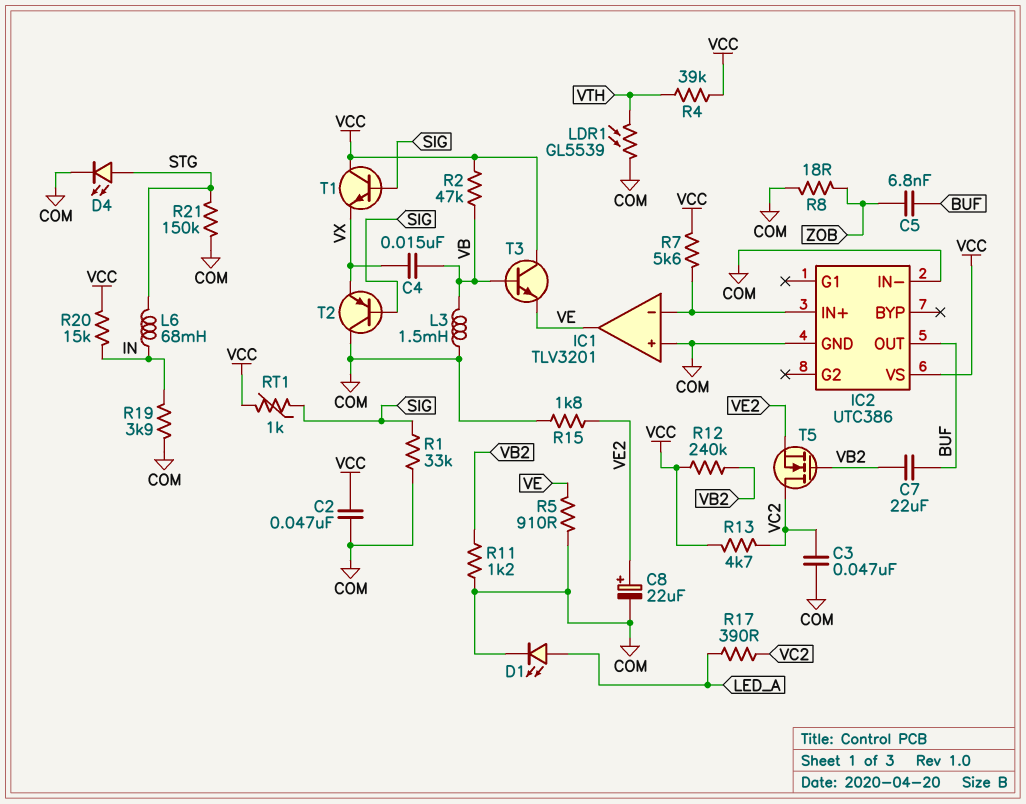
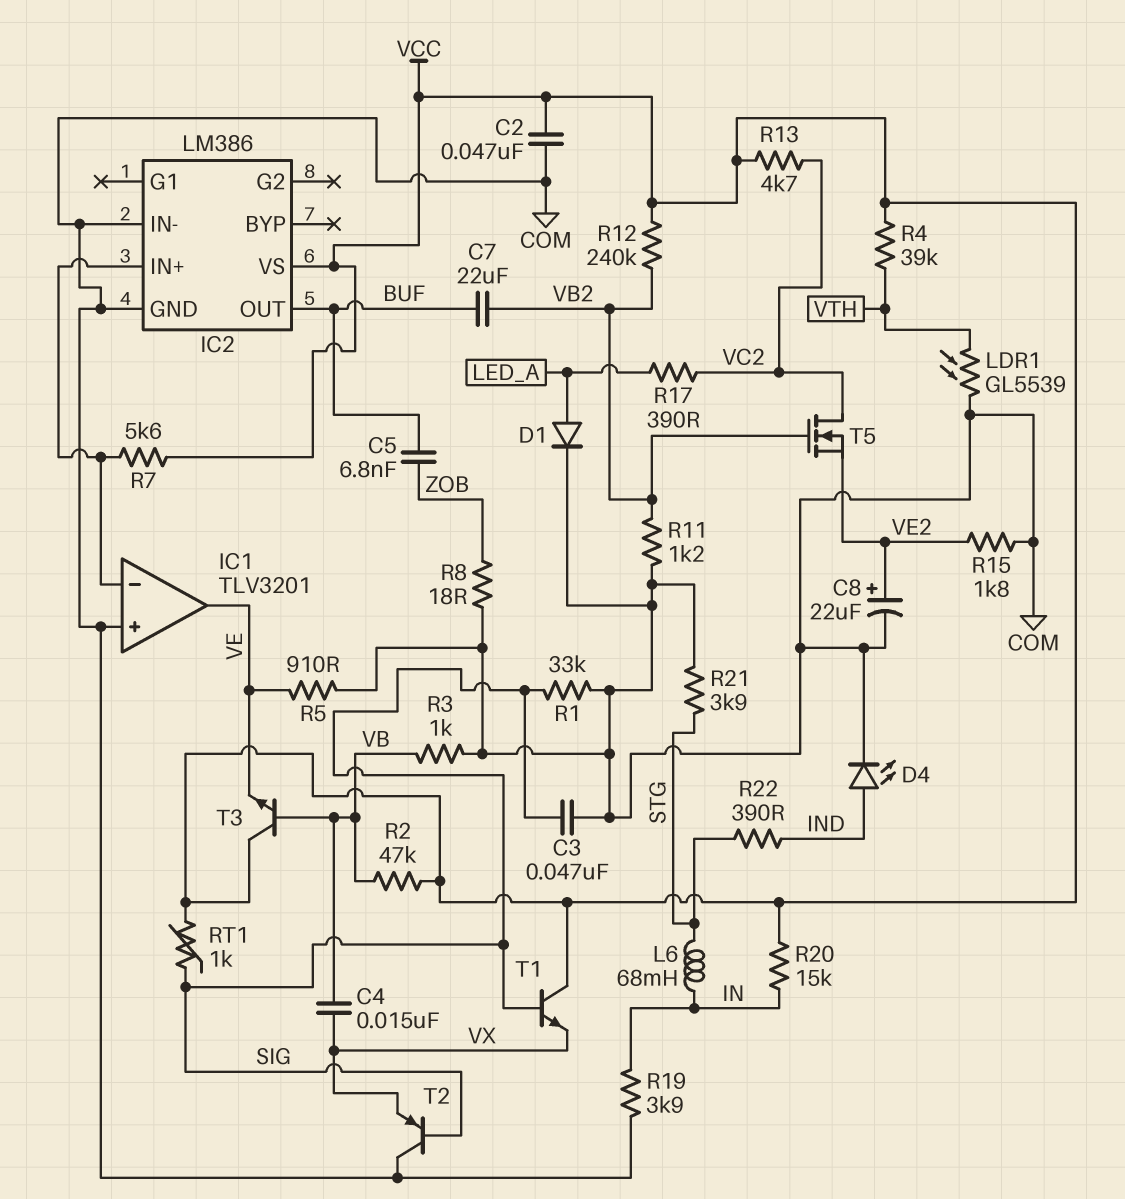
C3: 47nF (COM, VC2) -> 47nF (COM, SIG)
D1: LED (A LED_A, K COM) -> diode (A LED_A, K COM)
D4: LED (A STG, K COM) -> LED (A IND, K COM)
IC2: UTC386 -> LM386
L3: 1.5mH (COM, VB) -> none
R3: none -> 1k (COM, VB)
R21: 150k (COM, STG) -> 3.9k (COM, STG)
R22: none -> 390 (IND, STG)

